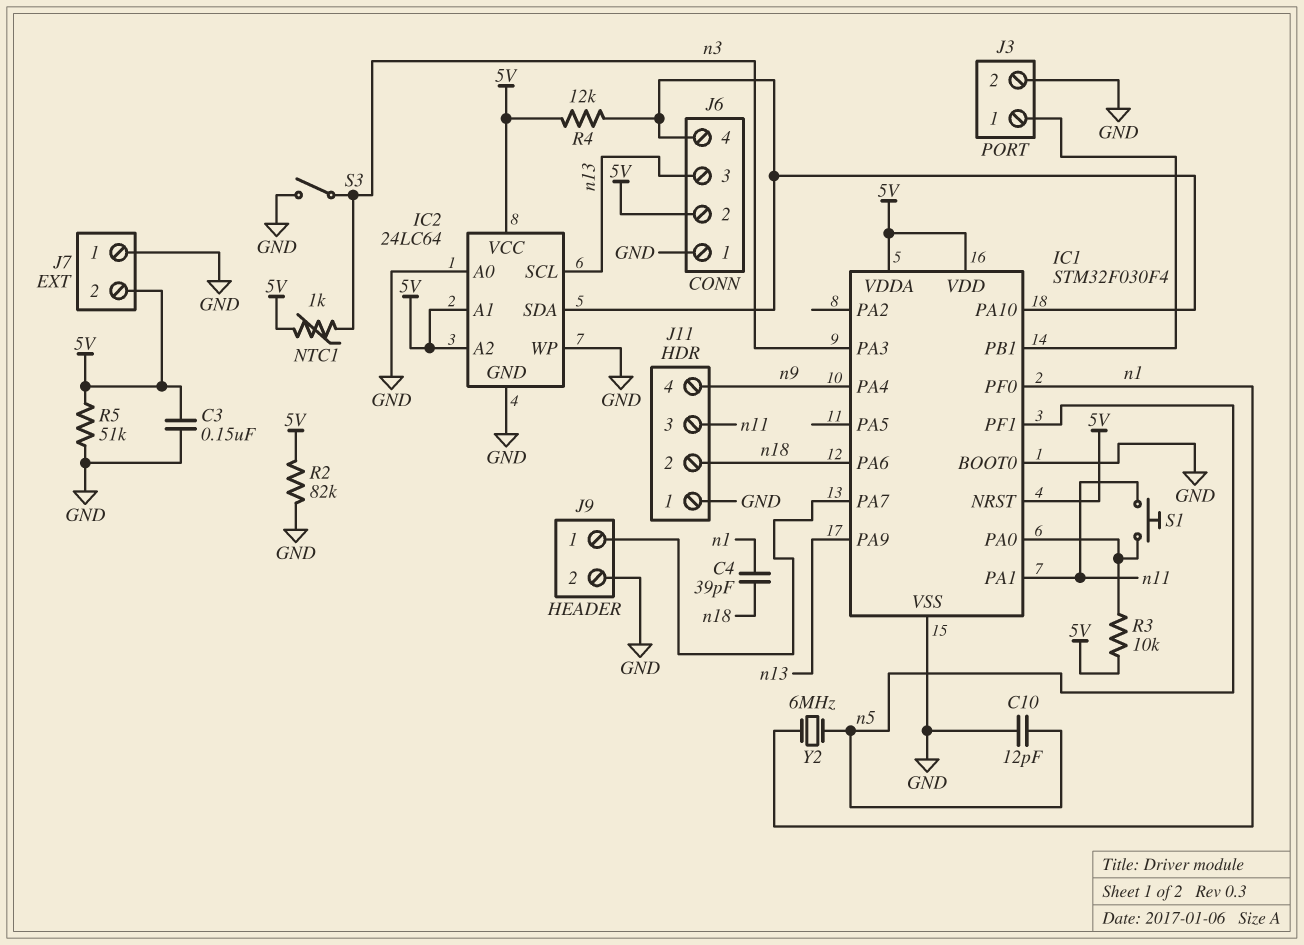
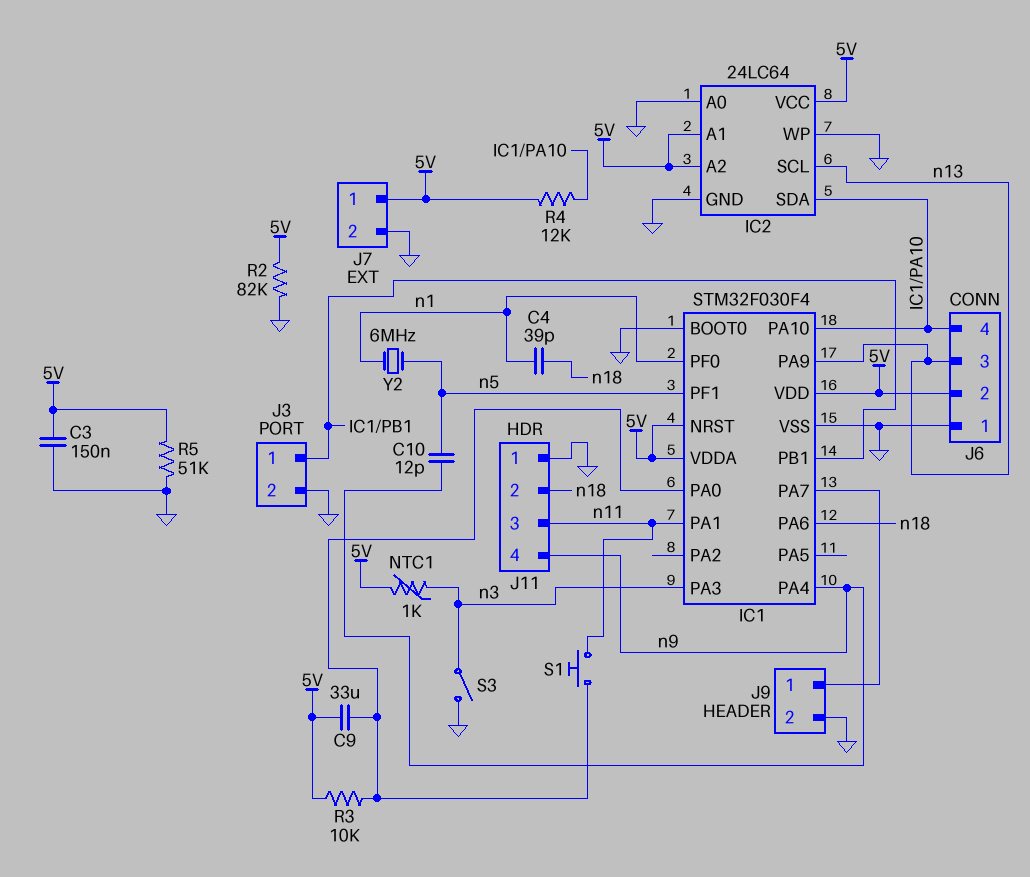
C9: none -> 33uF (5V, IC1/PA0)
C10: 12pF (GND, n5) -> 12pF (n5, n9)
J7 pin 1: GND -> 5V
J7 pin 2: 5V -> GND

